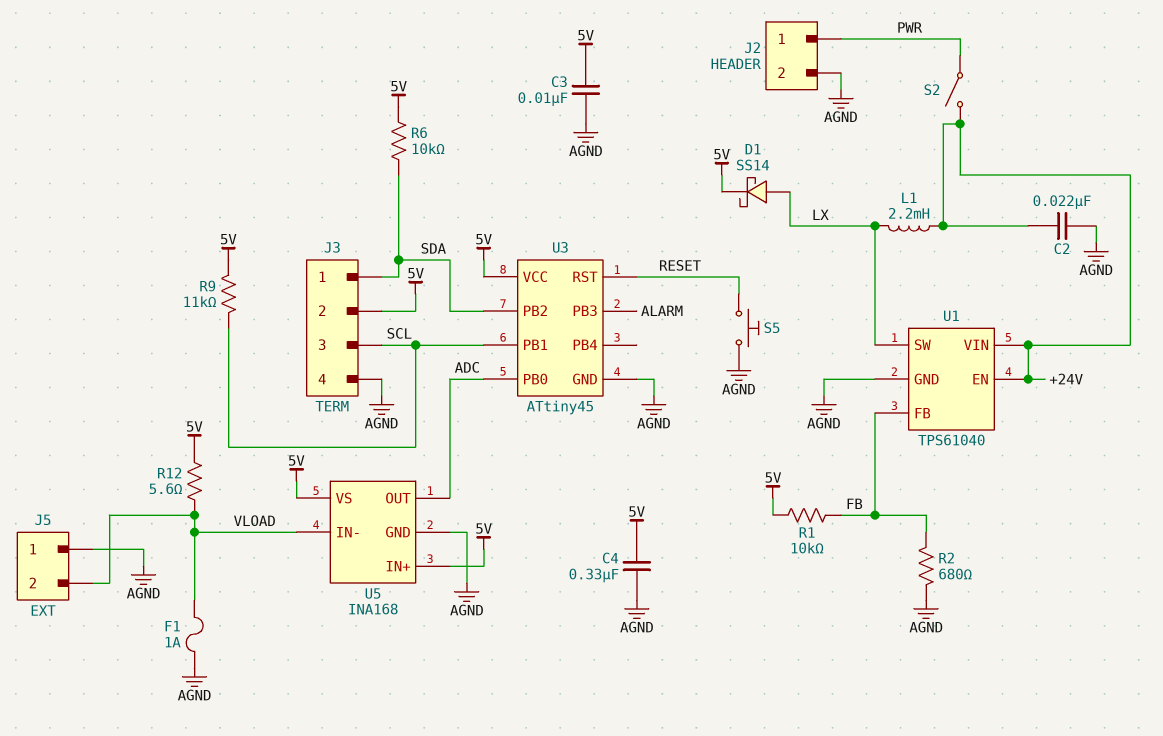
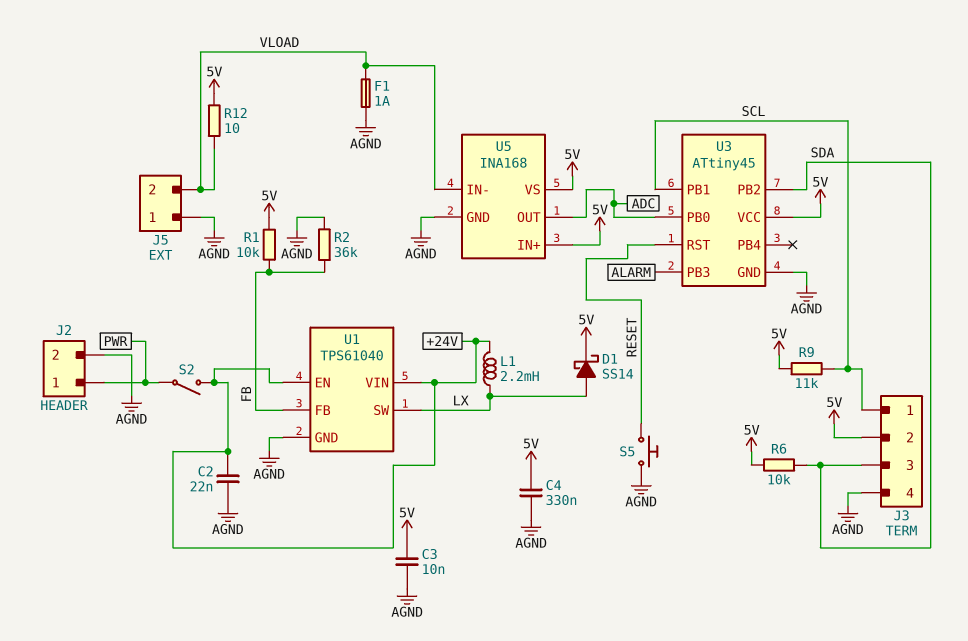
J3 pin 1: SDA -> SCL
J3 pin 3: SCL -> SDA
R2: 680 (AGND, FB) -> 36k (AGND, FB)
R12: 5.6 (5V, VLOAD) -> 10 (5V, VLOAD)

